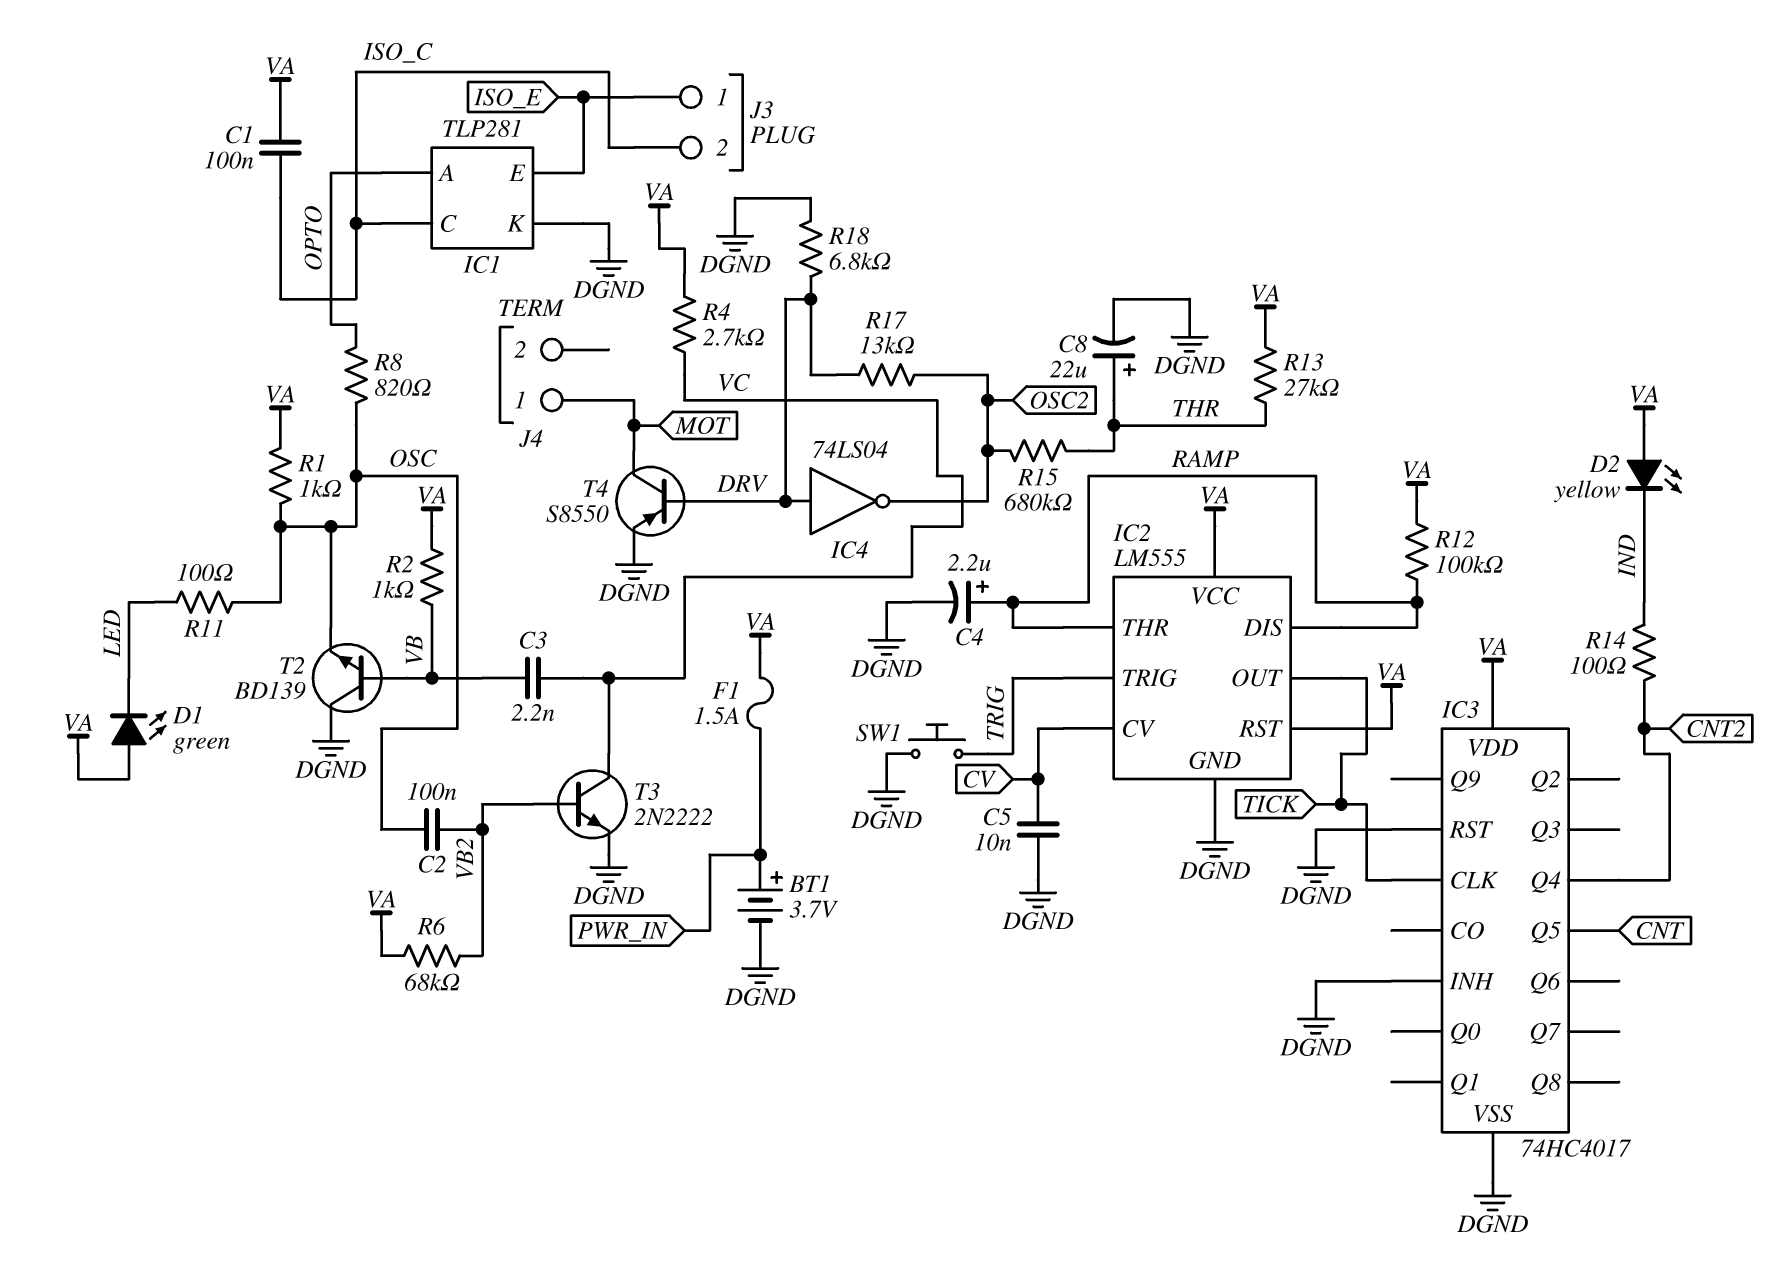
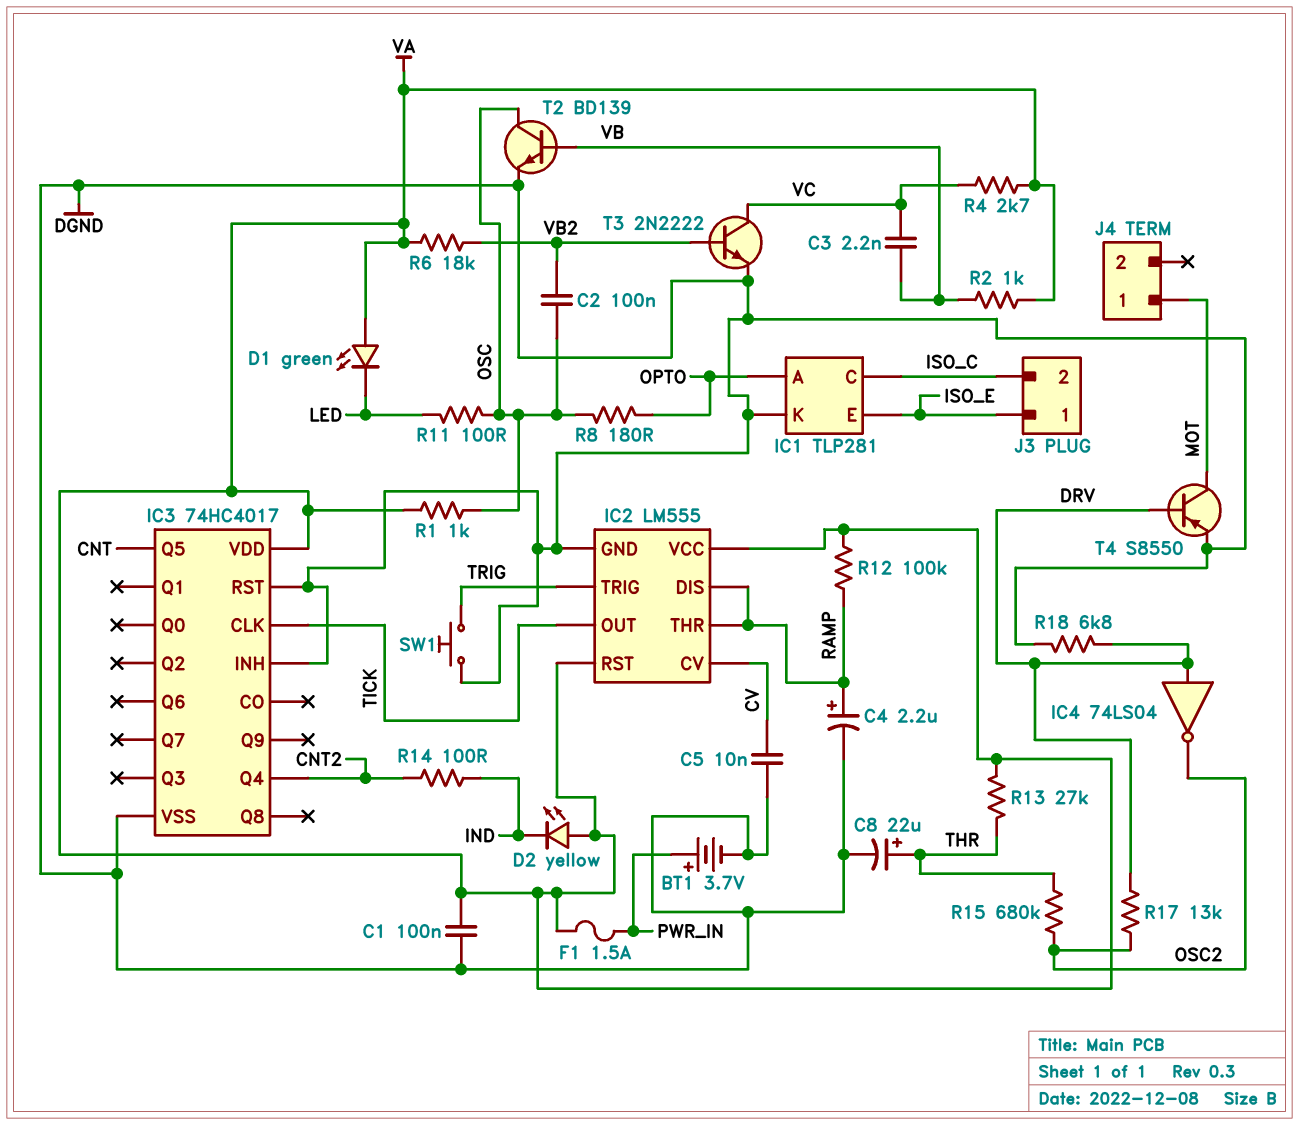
C1: 100nF (ISO_C, VA) -> 100nF (DGND, VA)
R6: 68k (VA, VB2) -> 18k (VA, VB2)
R8: 820 (OPTO, OSC) -> 180 (OPTO, OSC)
T2: NPN BD139 (B VB, C DGND, E OSC) -> NPN BD139 (B VB, C OSC, E DGND)

